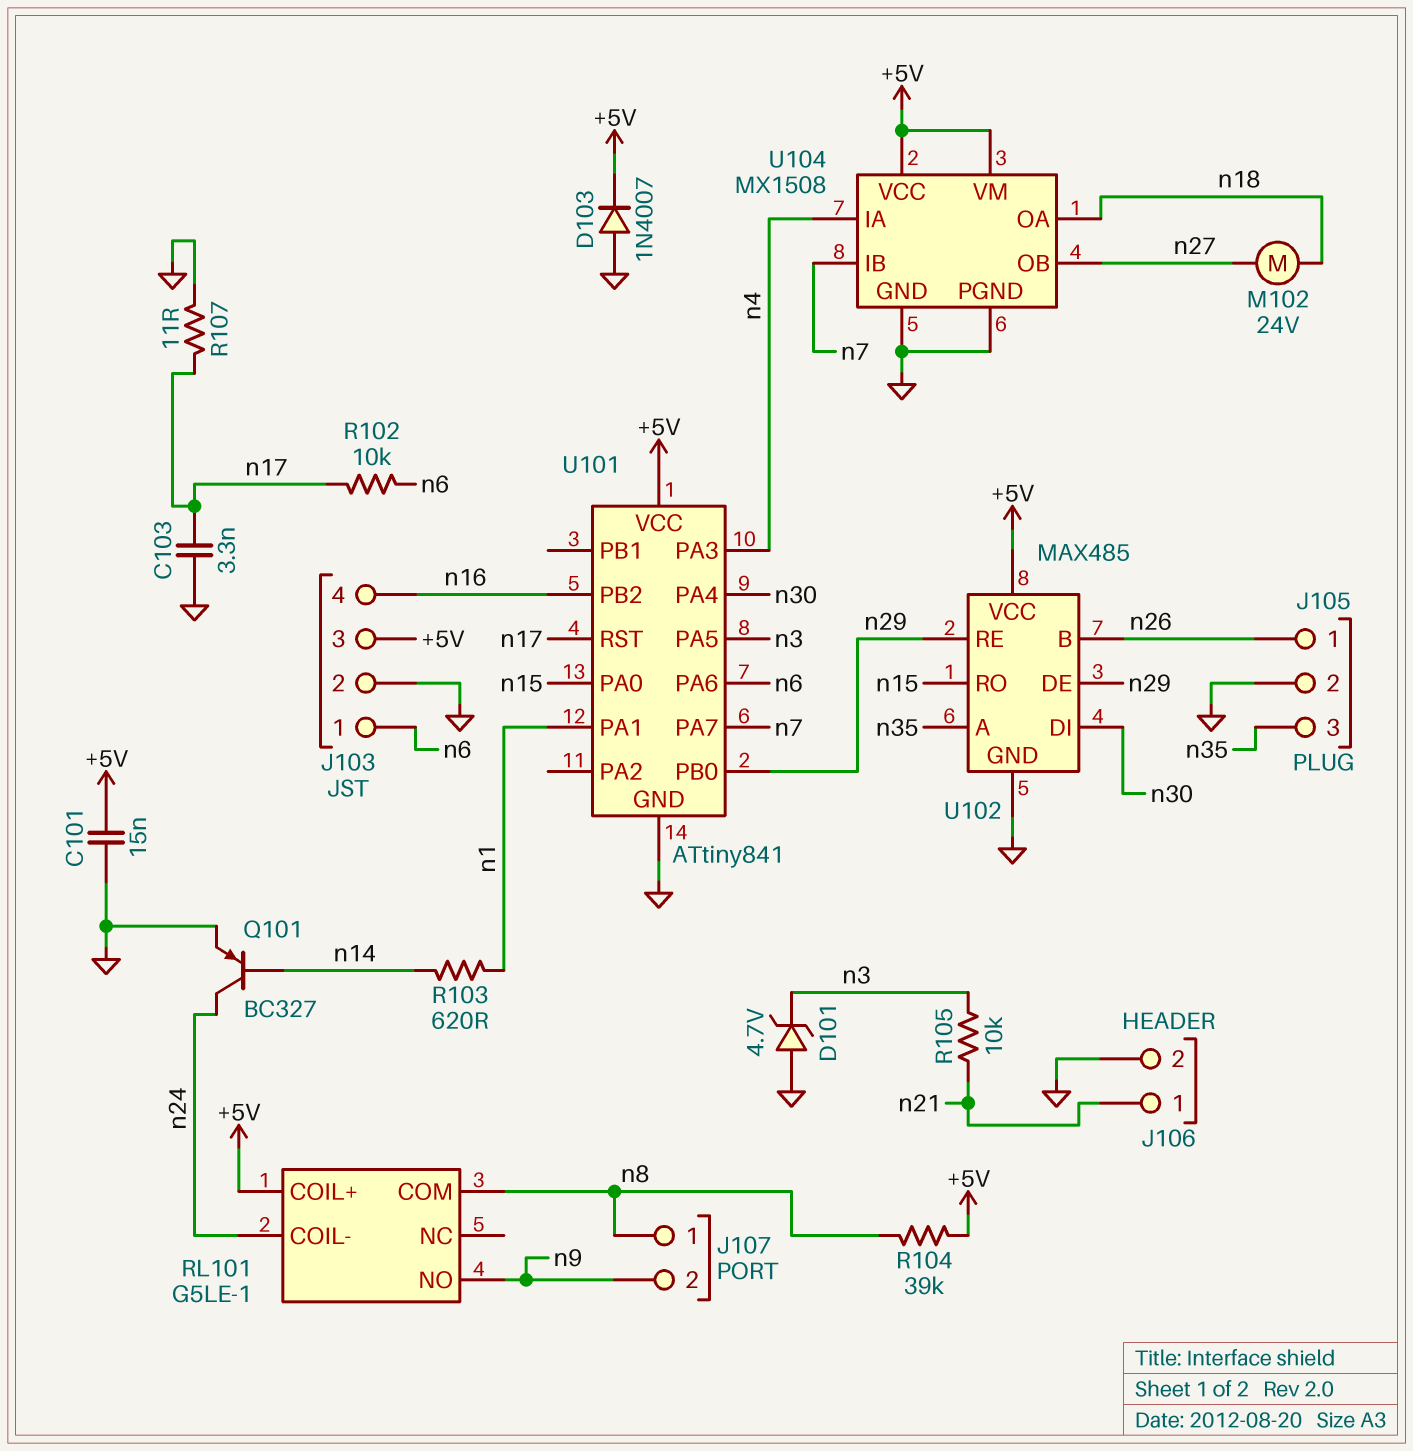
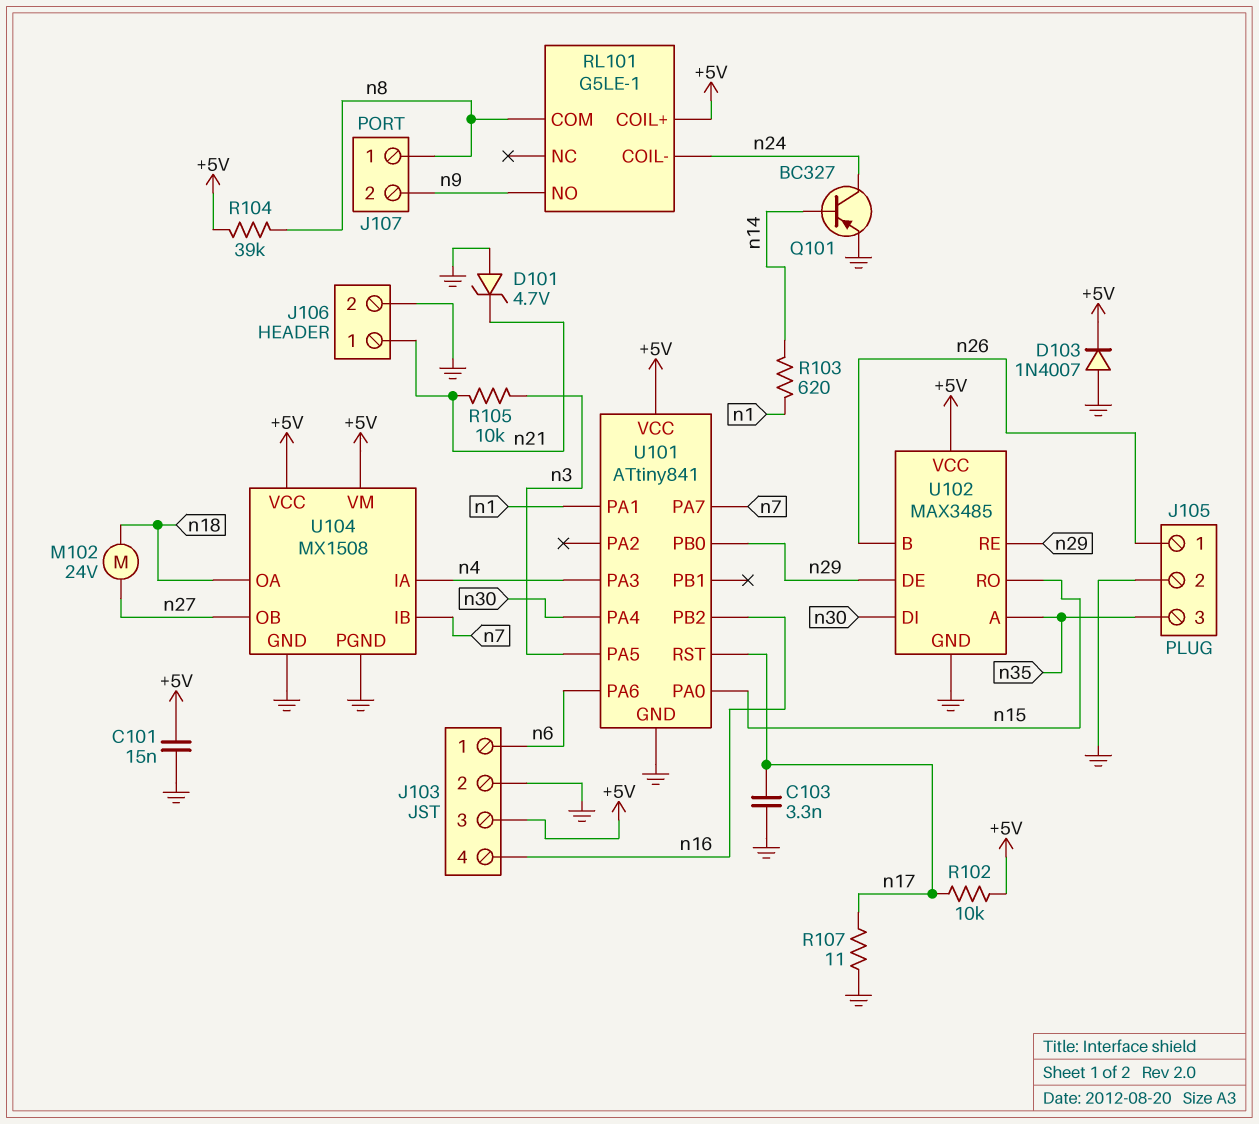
D101: zener 4.7V (A GND, K n3) -> zener 4.7V (A GND, K n21)
R102: 10k (n6, n17) -> 10k (+5V, n17)
U102: MAX485 -> MAX3485

